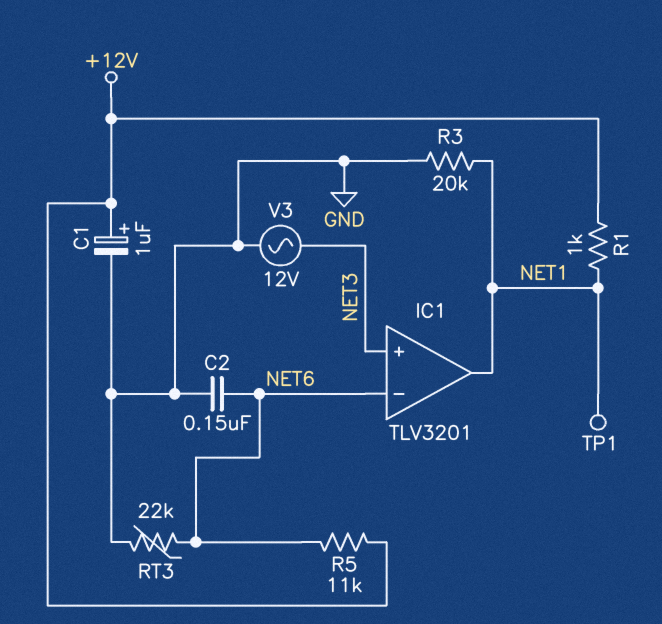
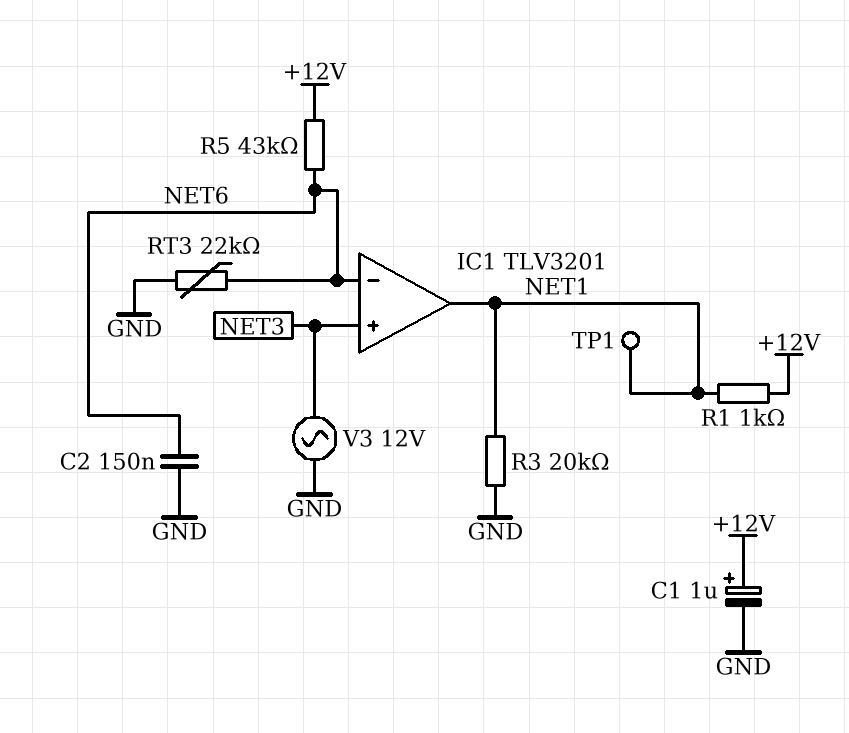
R5: 11k (+12V, NET6) -> 43k (+12V, NET6)

